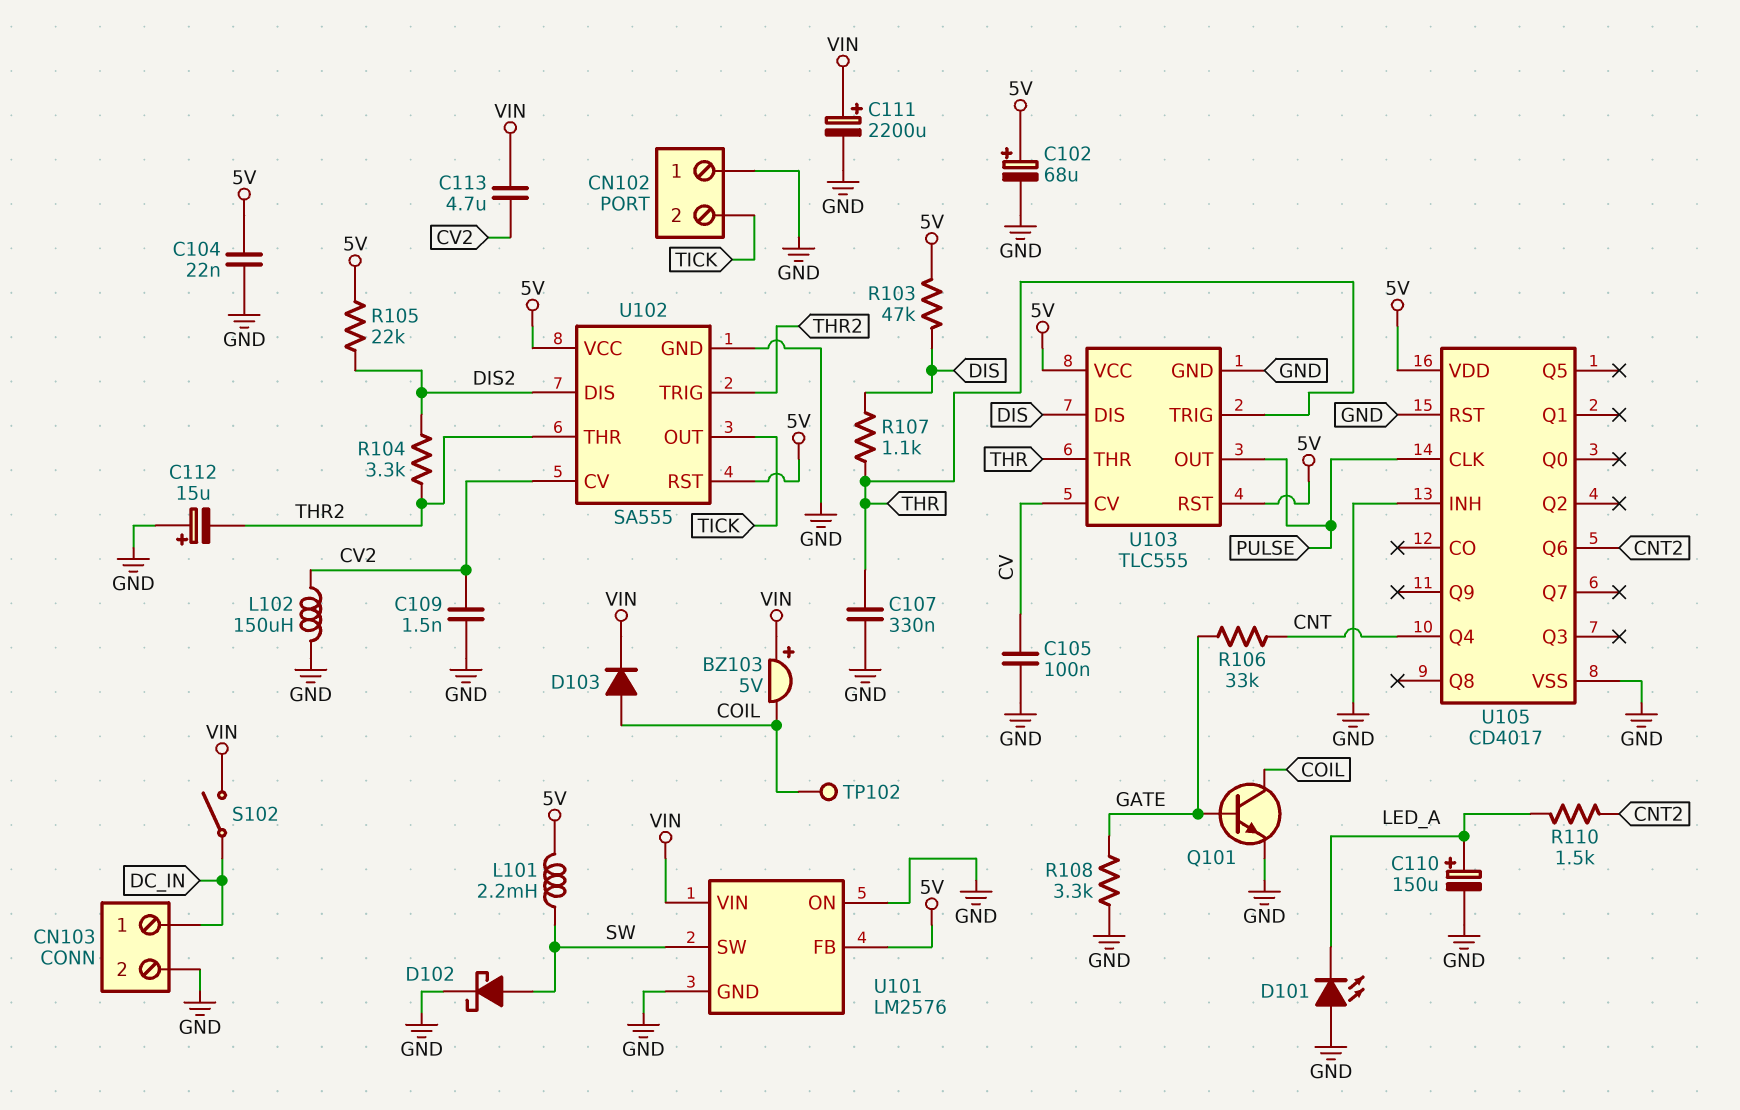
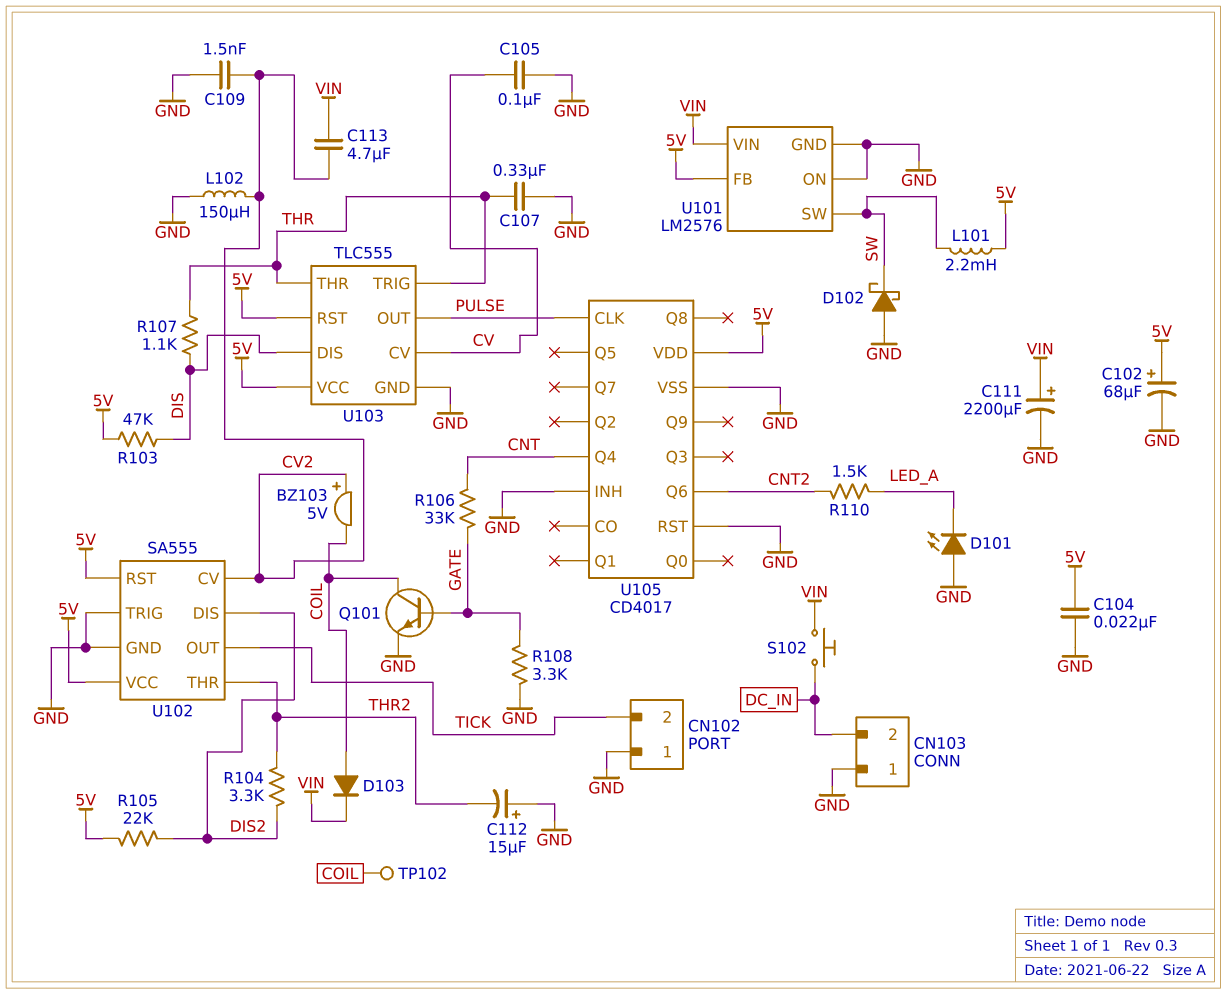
BZ103: buzzer 5V (plus VIN, minus COIL) -> buzzer 5V (plus CV2, minus COIL)
C110: 150uF (plus LED_A, minus GND) -> none
CN103 pin 1: DC_IN -> GND
CN103 pin 2: GND -> DC_IN
D102: schottky (A SW, K GND) -> schottky (A GND, K SW)
S102: switch (DC_IN, VIN) -> button (DC_IN, VIN)
U102 pin TRIG: THR2 -> GND

